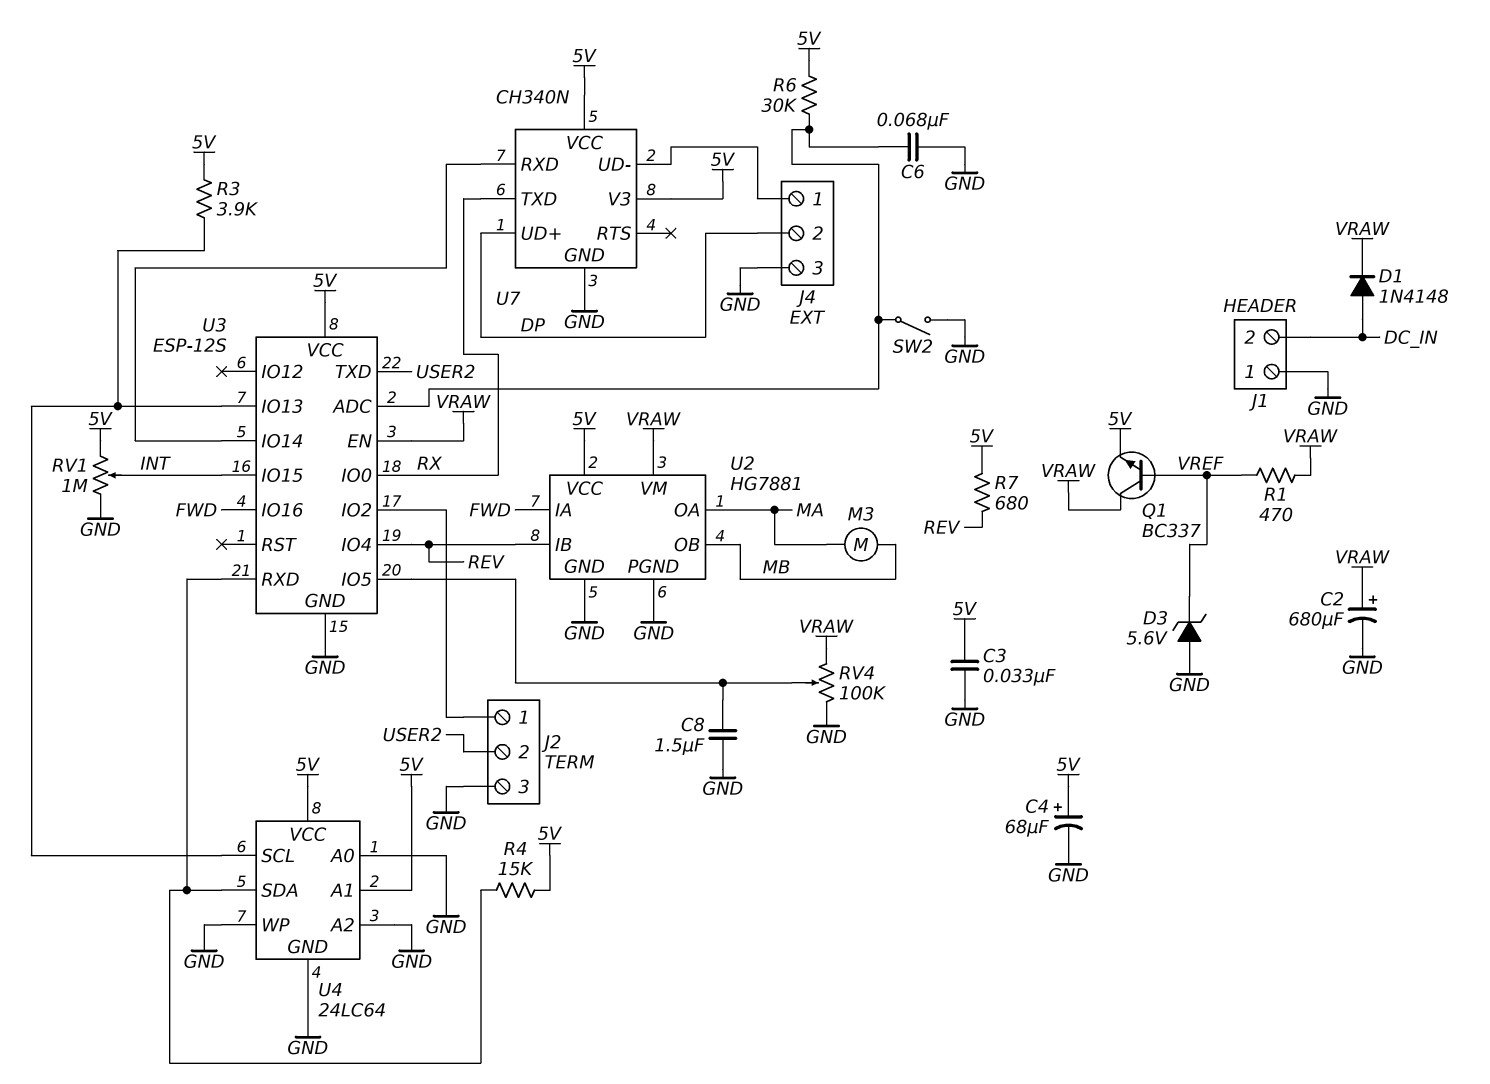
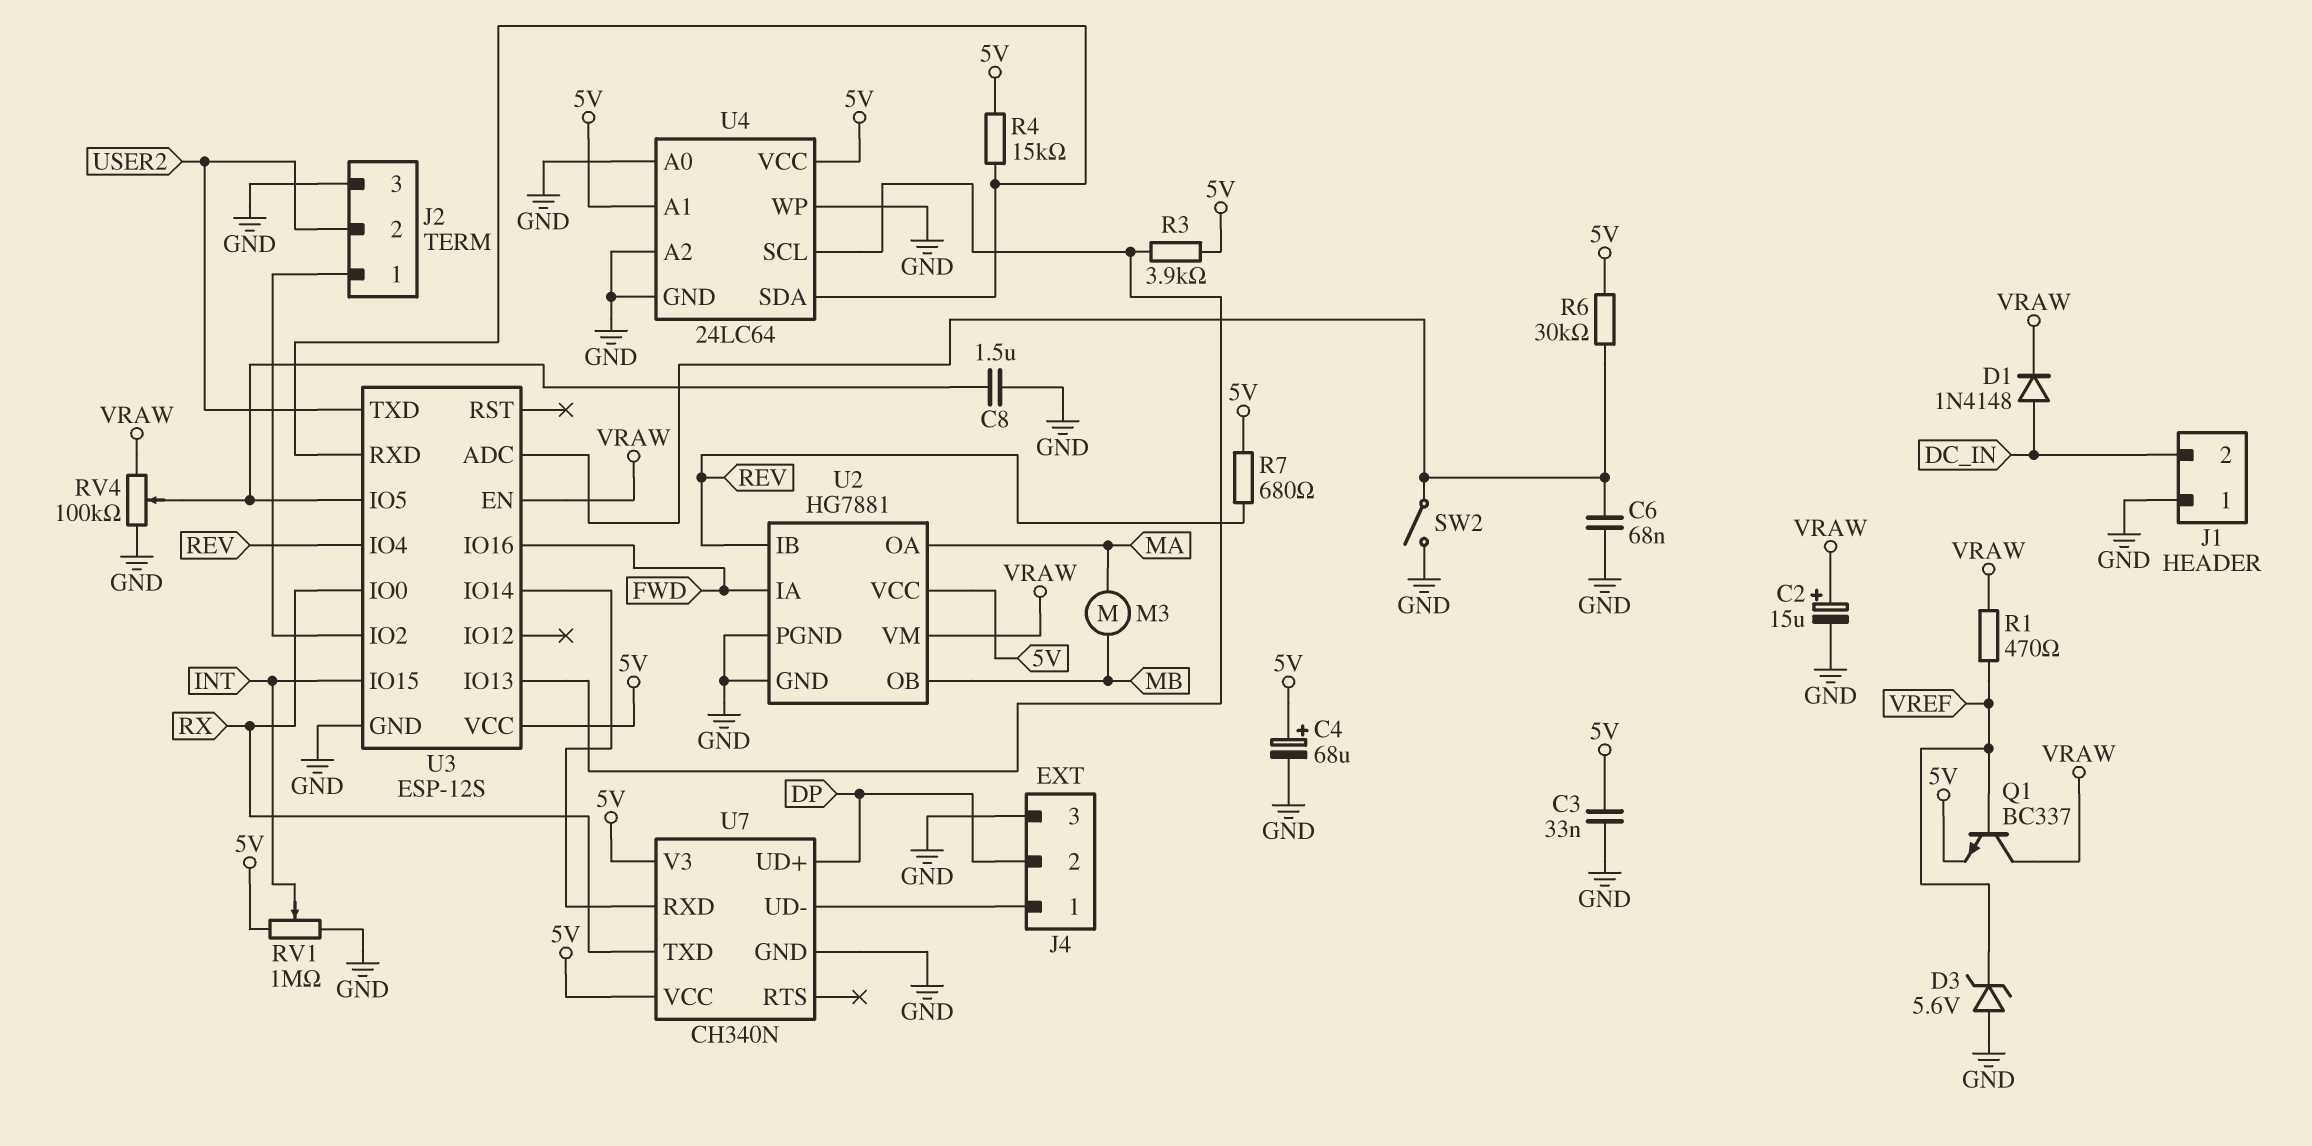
C2: 680uF (plus VRAW, minus GND) -> 15uF (plus VRAW, minus GND)

